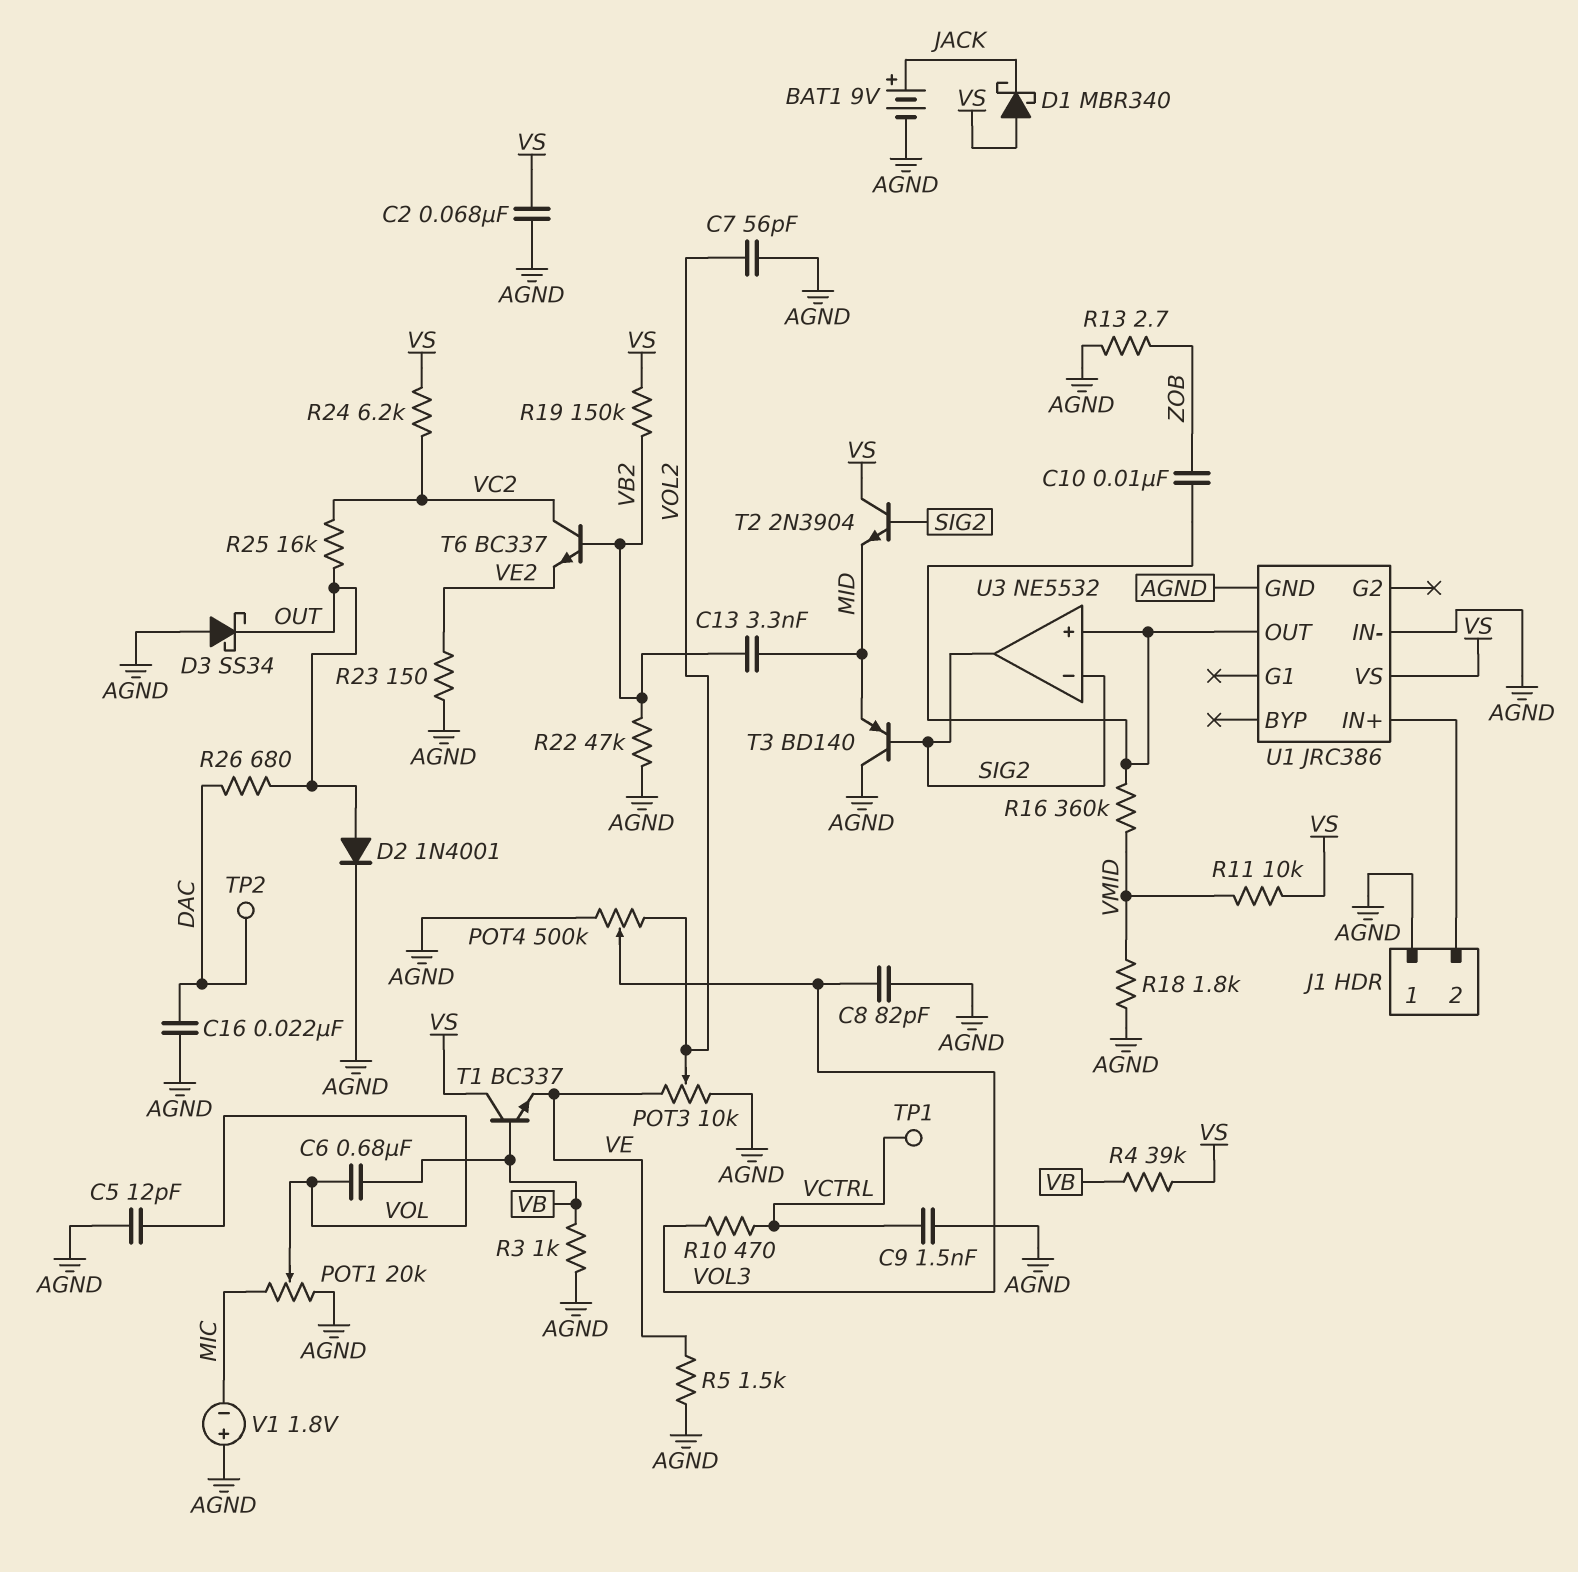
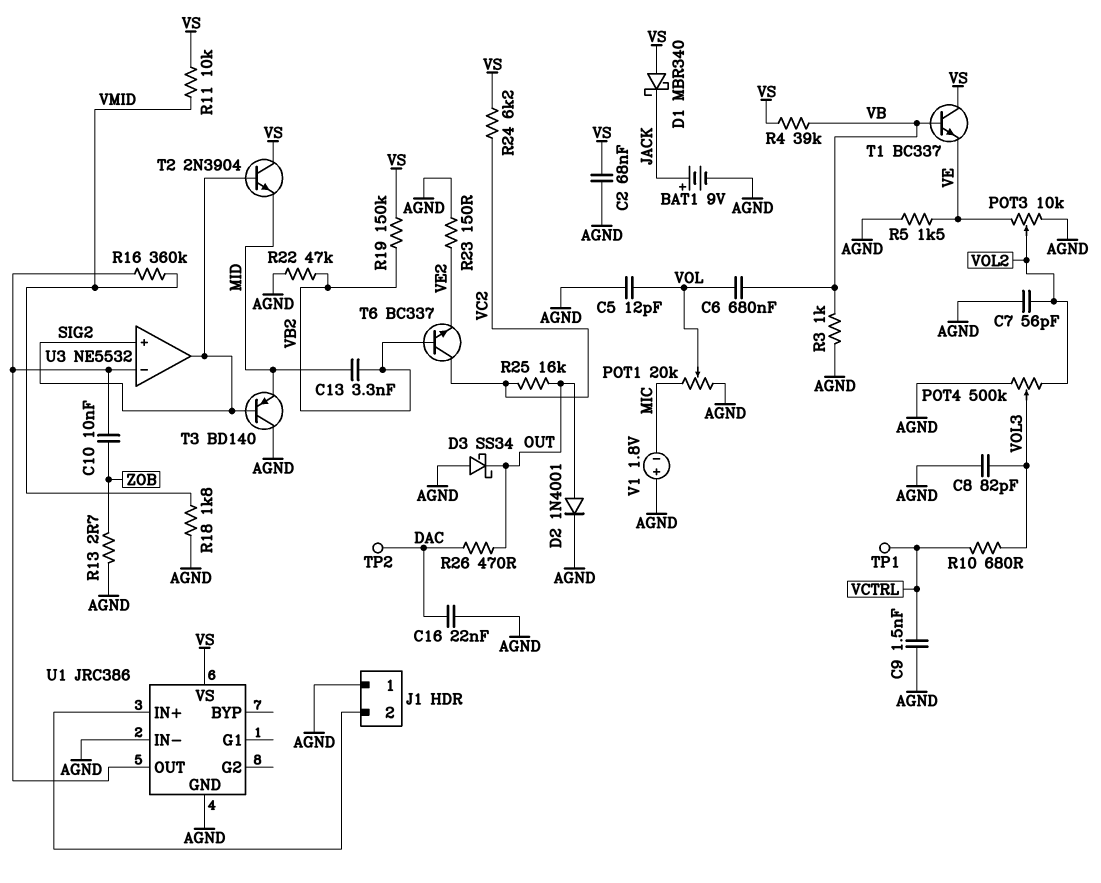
R10: 470 (VCTRL, VOL3) -> 680 (VCTRL, VOL3)
R26: 680 (DAC, OUT) -> 470 (DAC, OUT)
U3 pin in+: U1/OUT -> SIG2
U3 pin in-: SIG2 -> U1/OUT

